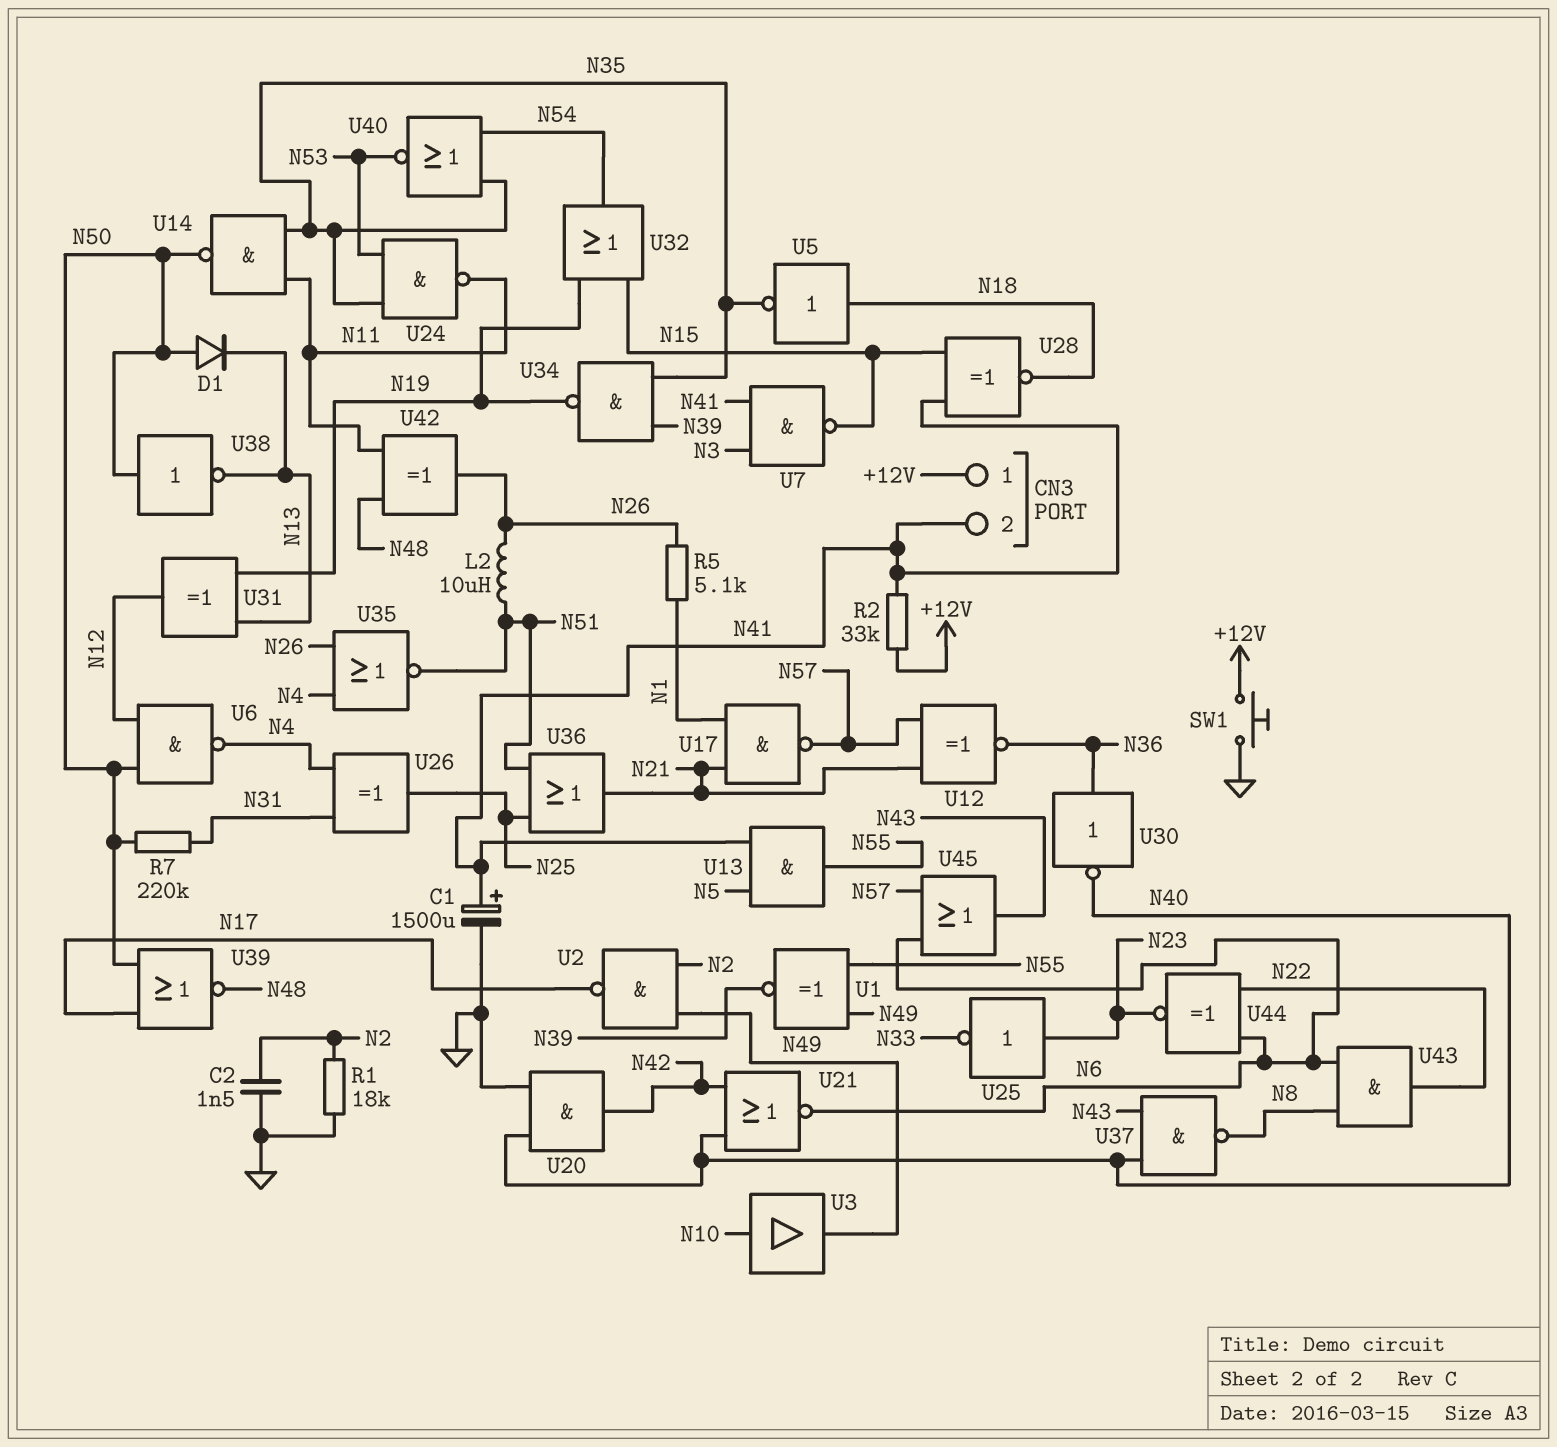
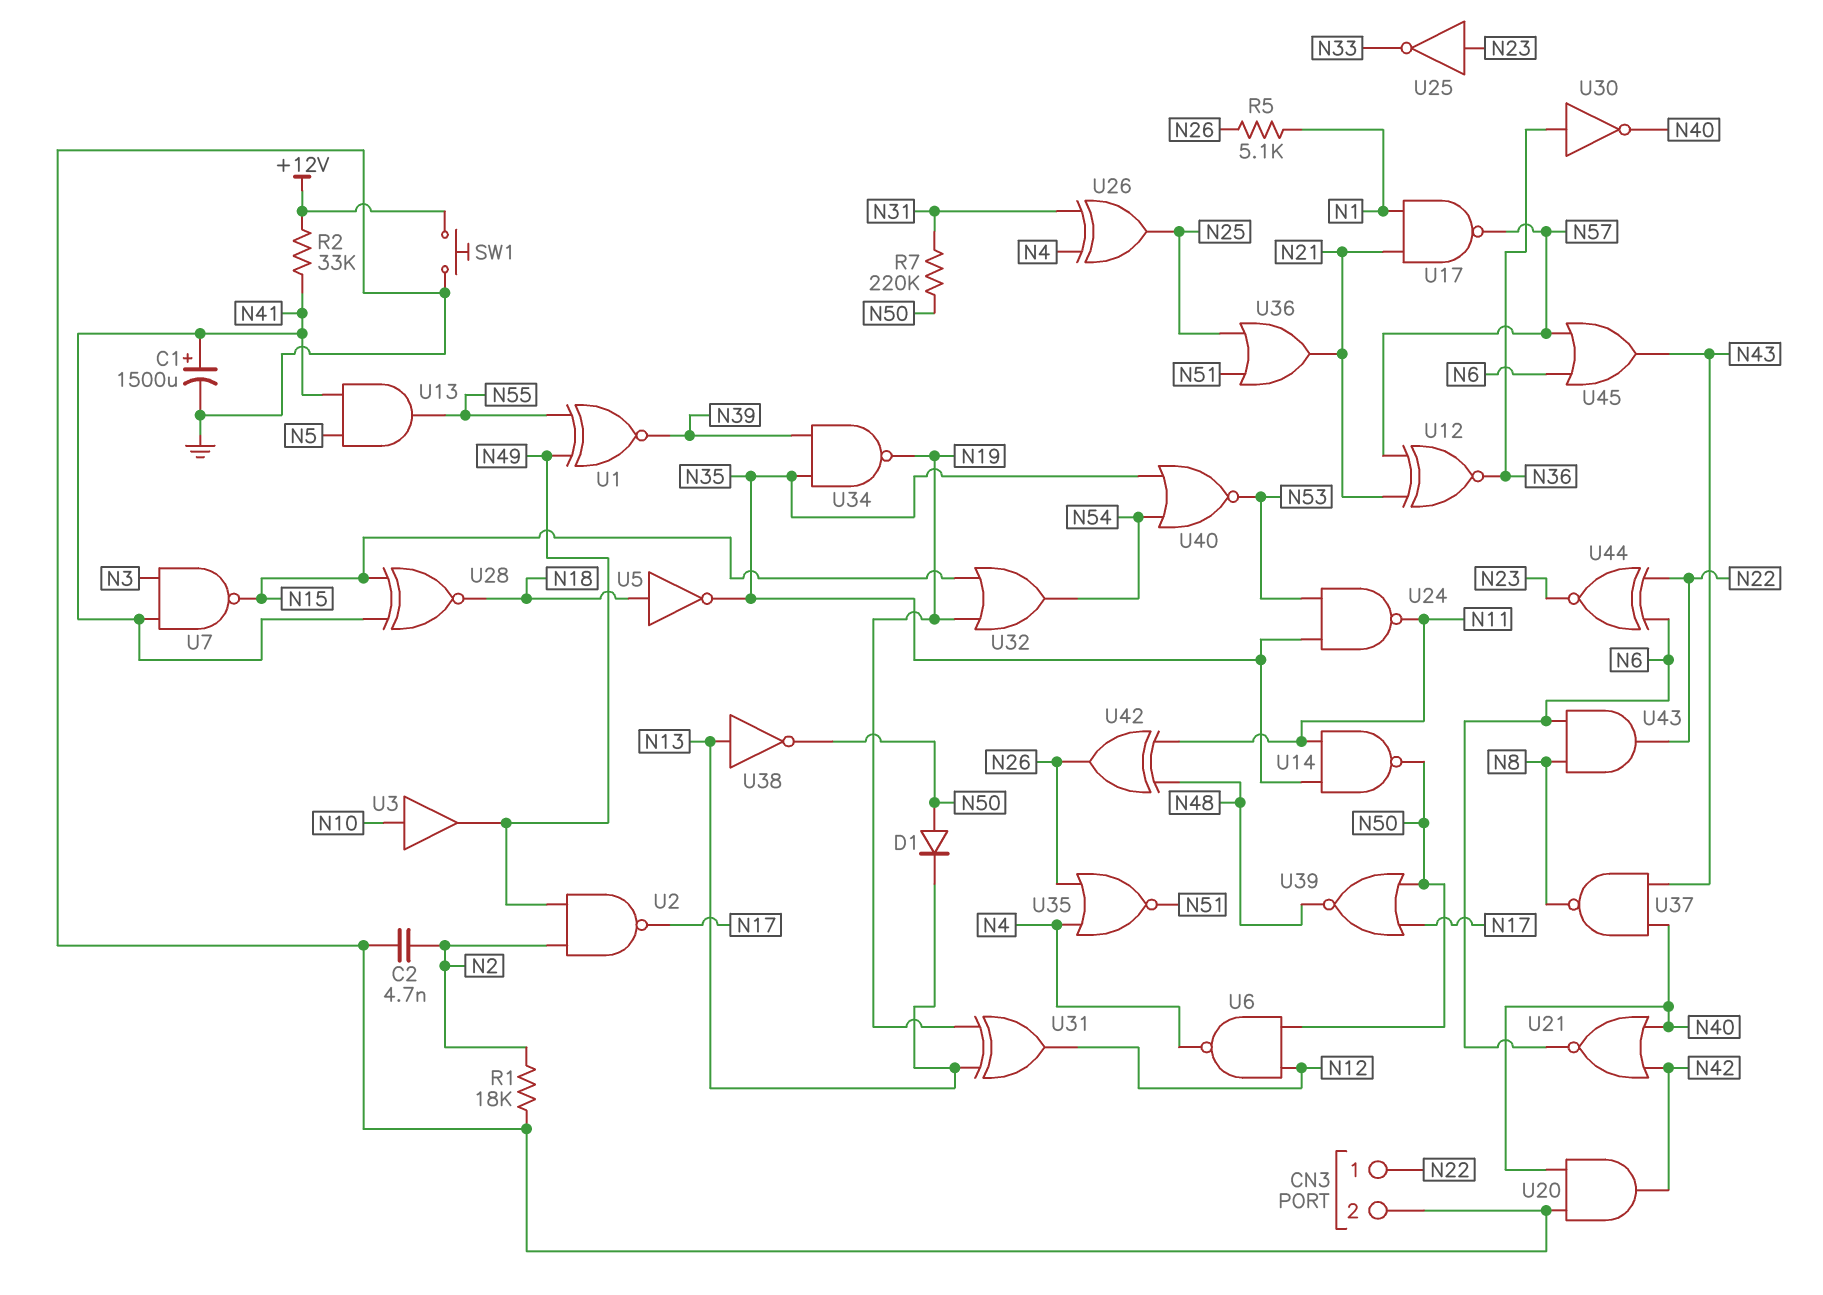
C2: 1.5nF (GND, N2) -> 4.7nF (GND, N2)
CN3 pin 1: +12V -> N22
CN3 pin 2: N41 -> GND
L2: 10uH (N26, N51) -> none
U38: NOT (in N50, out N13) -> NOT (in N13, out N50)

